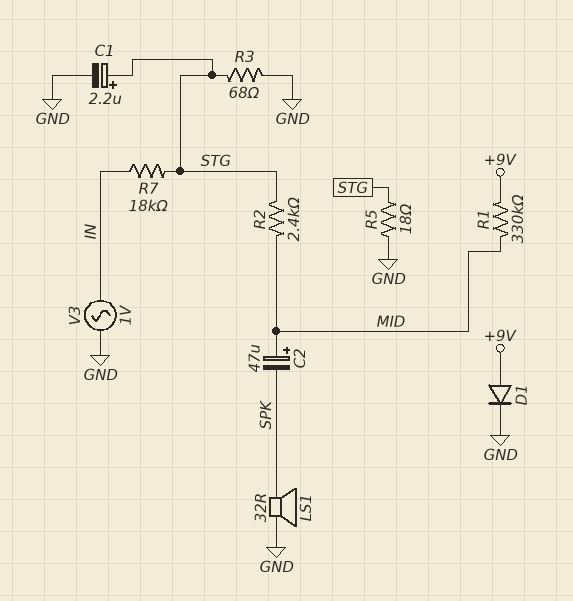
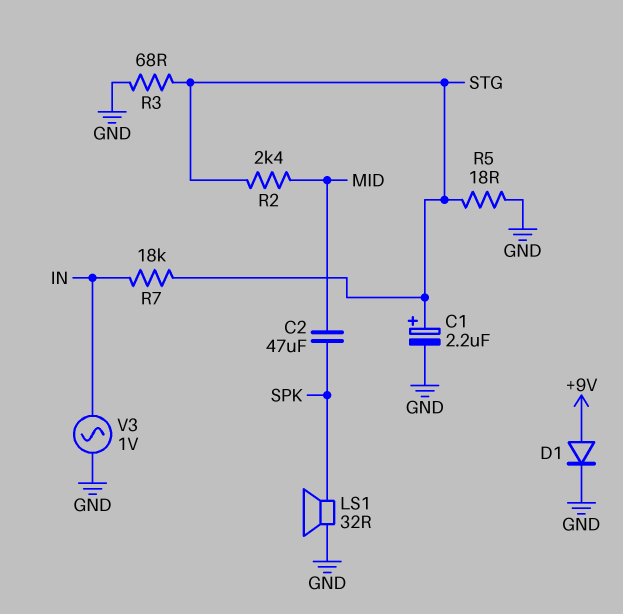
C2: 47uF (plus MID, minus SPK) -> 47uF (MID, SPK)
R1: 330k (+9V, MID) -> none

